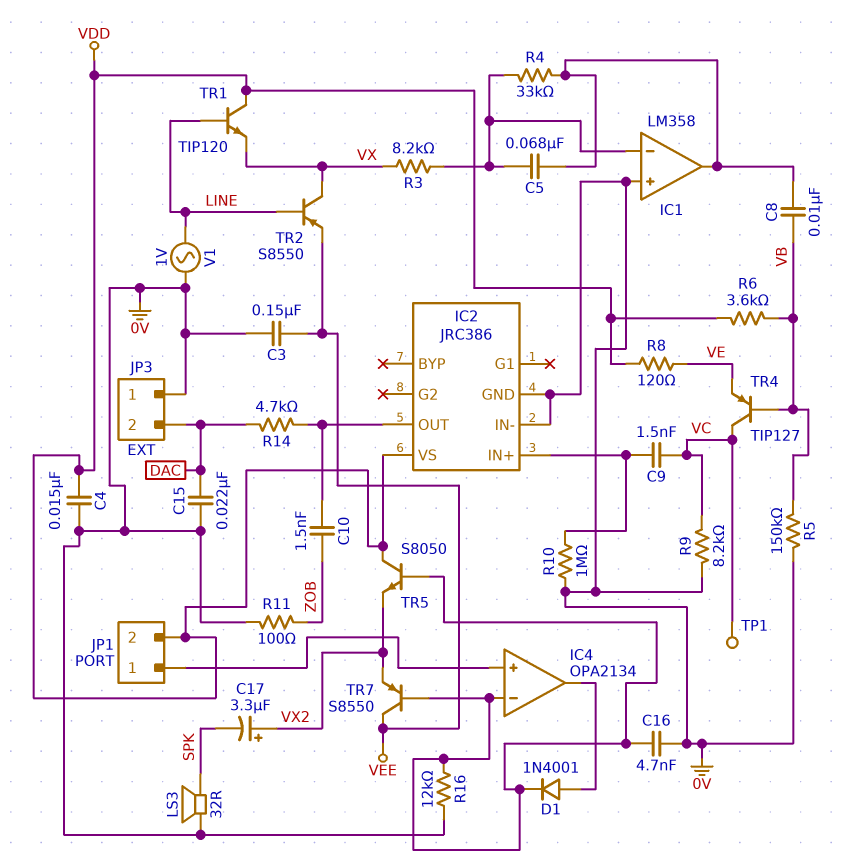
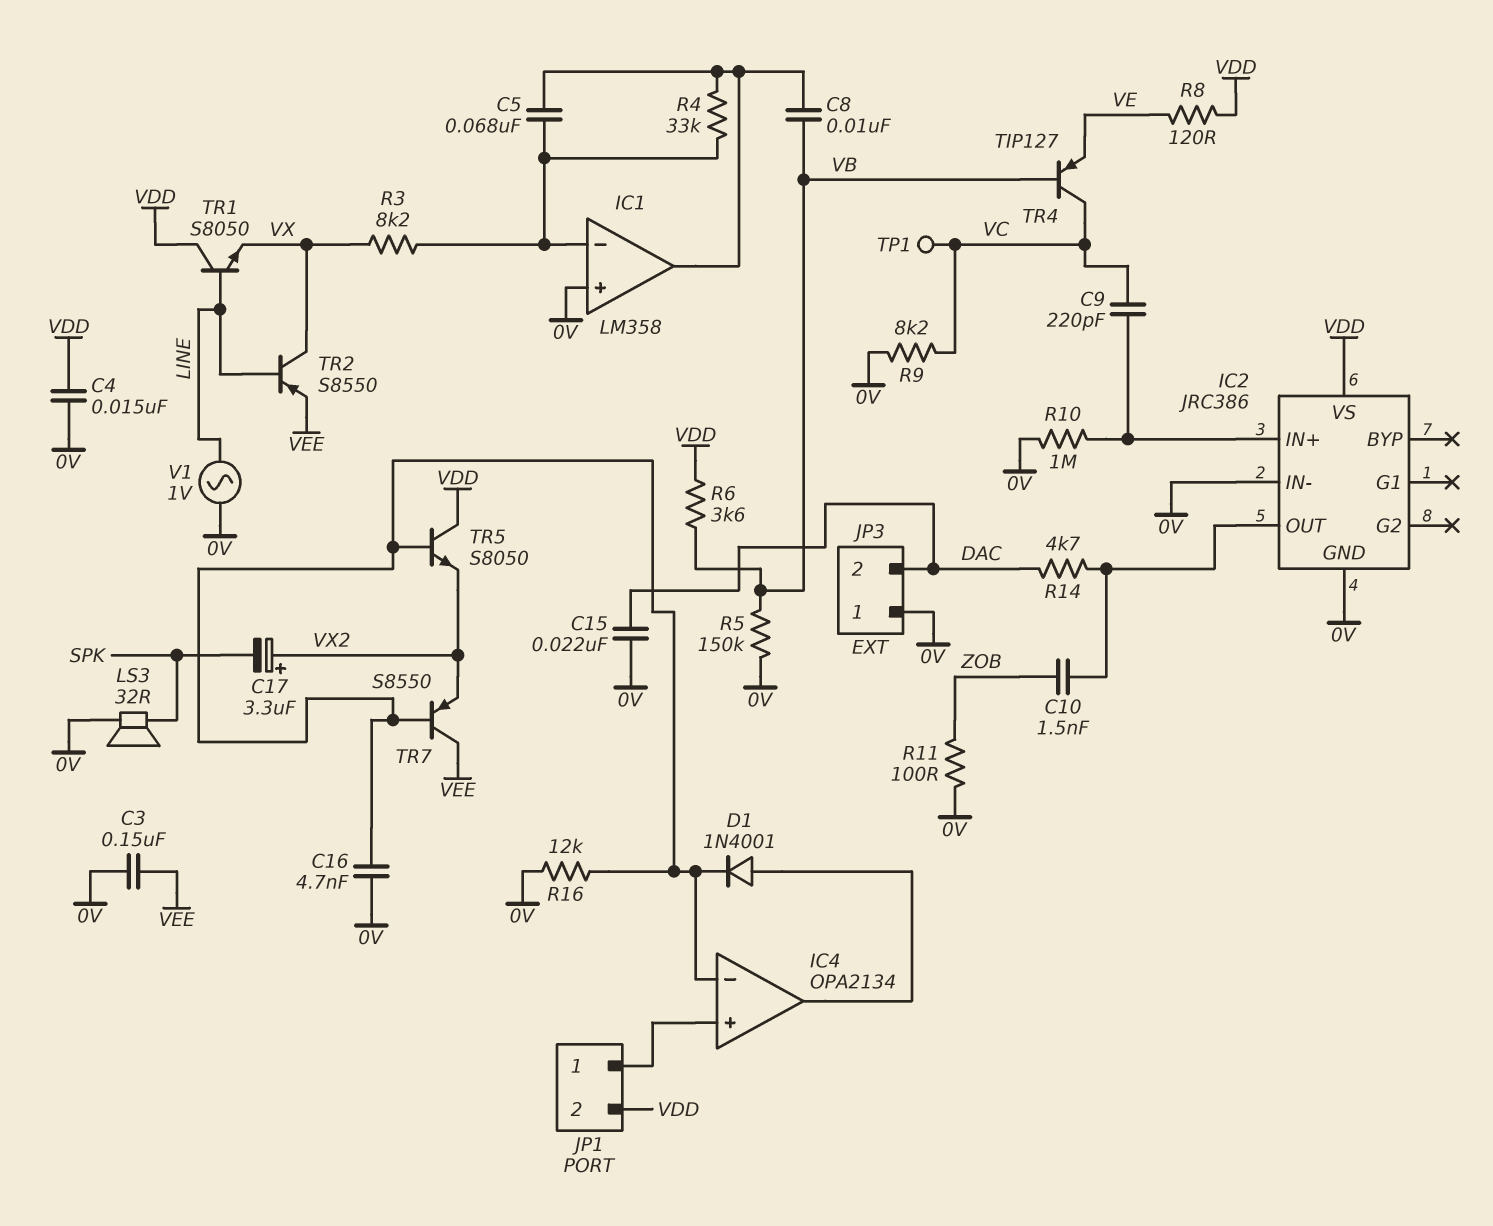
C9: 1.5nF (IC2/IN+, VC) -> 220pF (IC2/IN+, VC)
TR1: NPN TIP120 (B LINE, C VDD, E VX) -> NPN S8050 (B LINE, C VDD, E VX)

